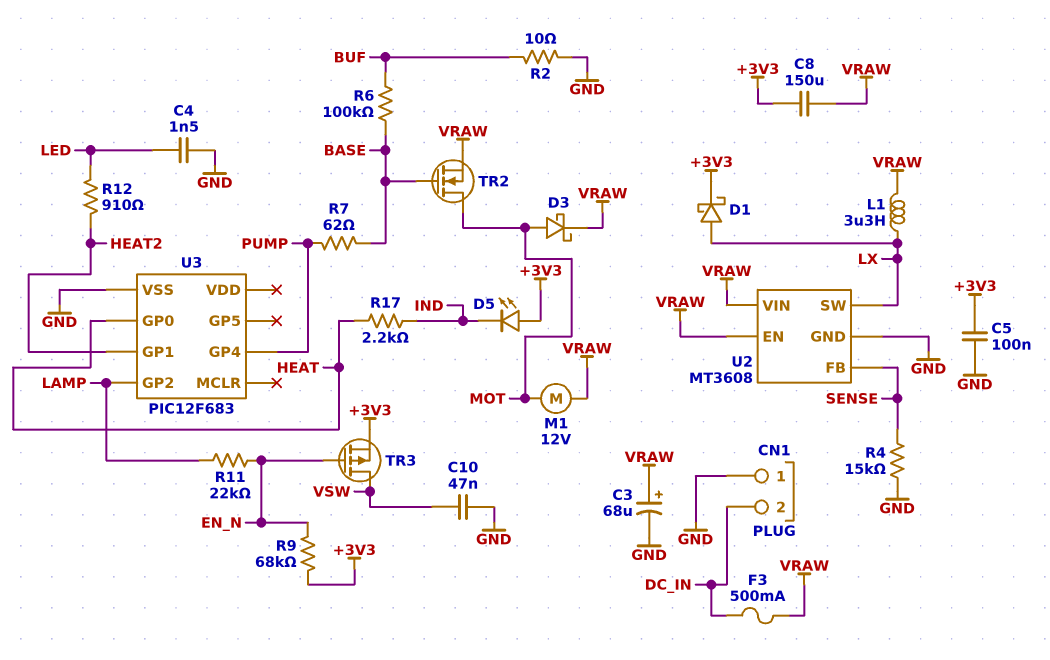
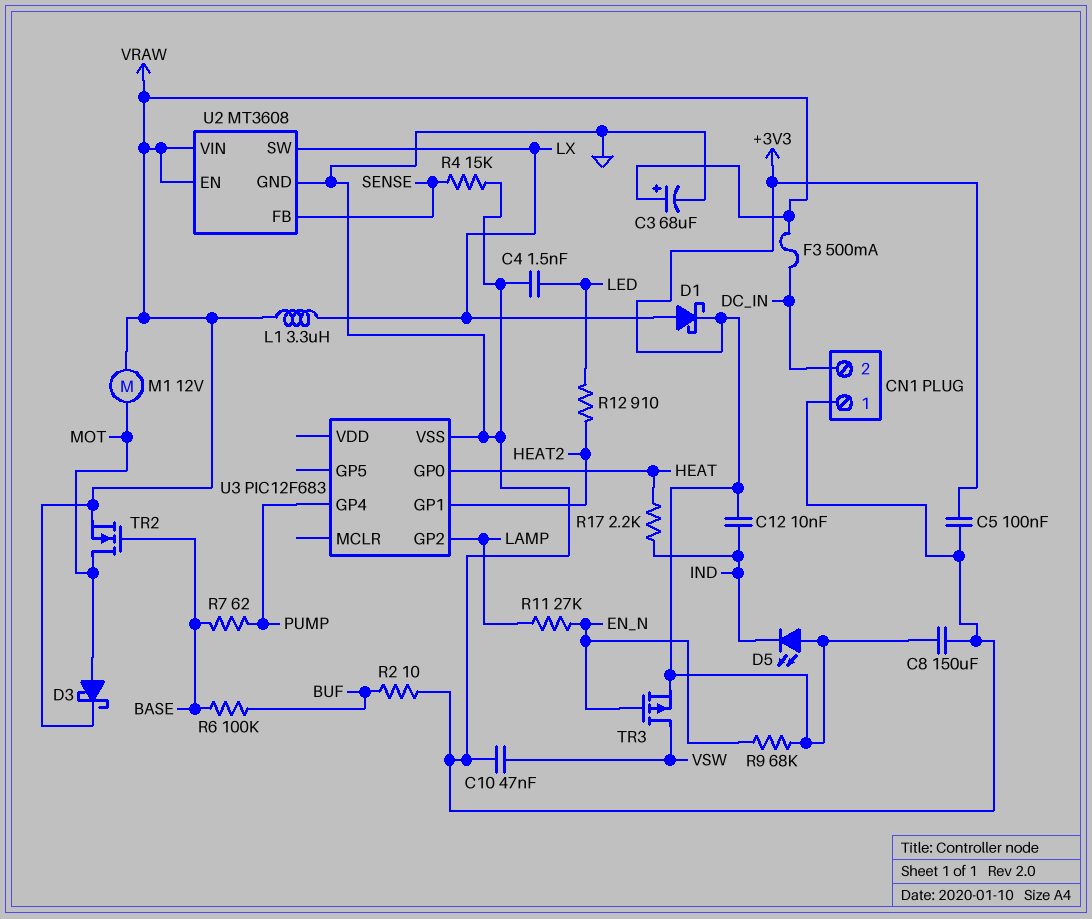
C8: 150uF (+3V3, VRAW) -> 150uF (+3V3, GND)
C12: none -> 10nF (+3V3, IND)
R11: 22k (EN_N, LAMP) -> 27k (EN_N, LAMP)

